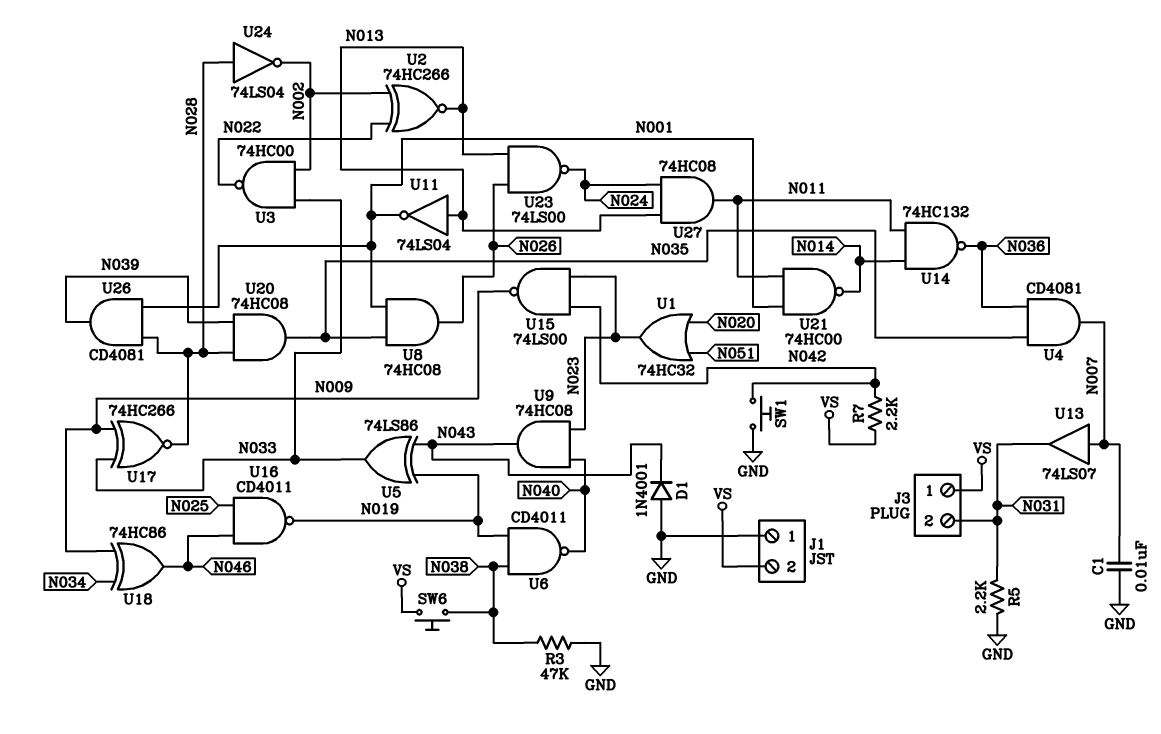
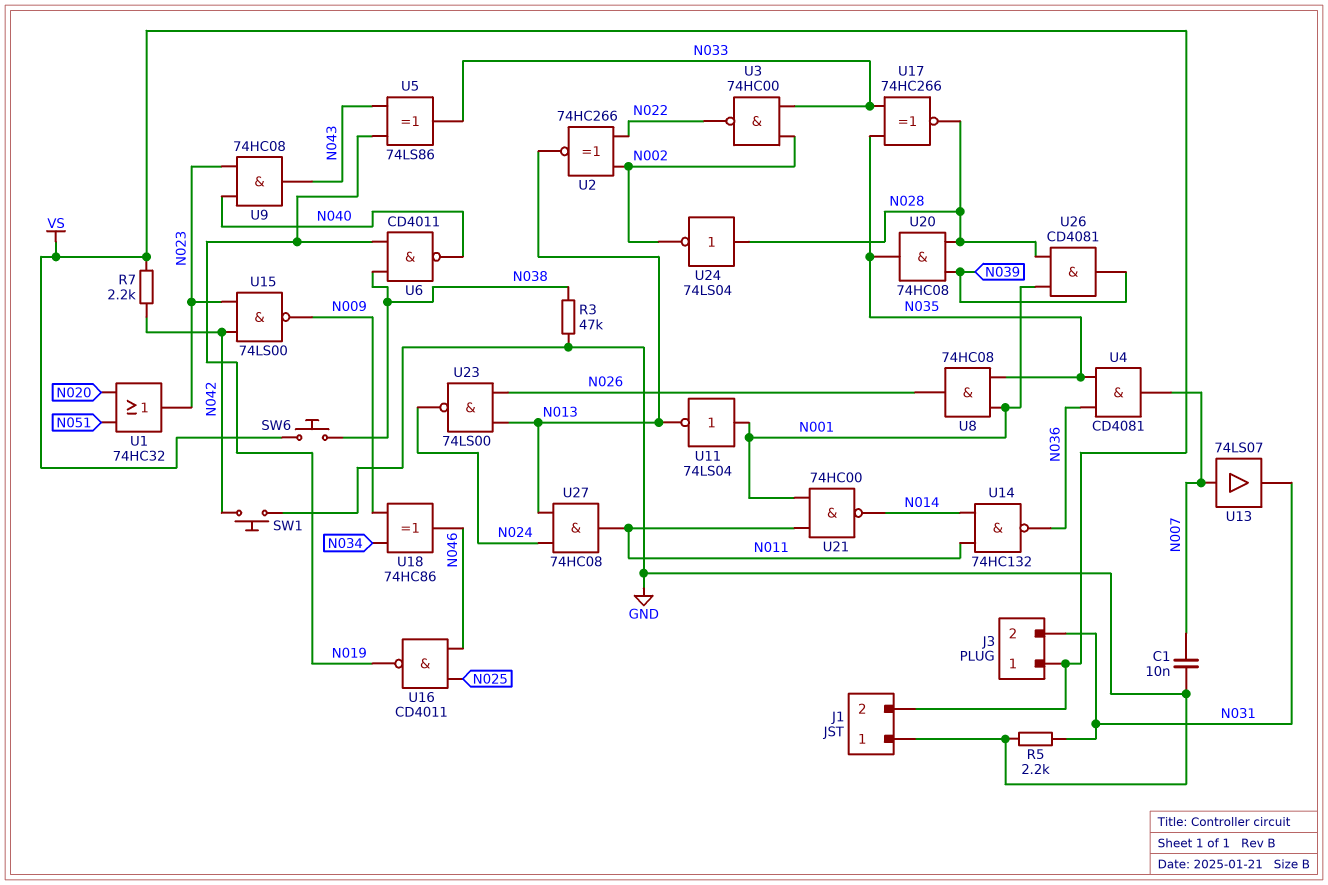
D1: diode 1N4001 (A GND, K N043) -> none
U11: NOT 74LS04 (in N013, out N001) -> NOT 74LS04 (in N001, out N013)
U17: XNOR 74HC266 (in N009, in N033, out N028) -> XNOR 74HC266 (in N033, in N035, out N028)

